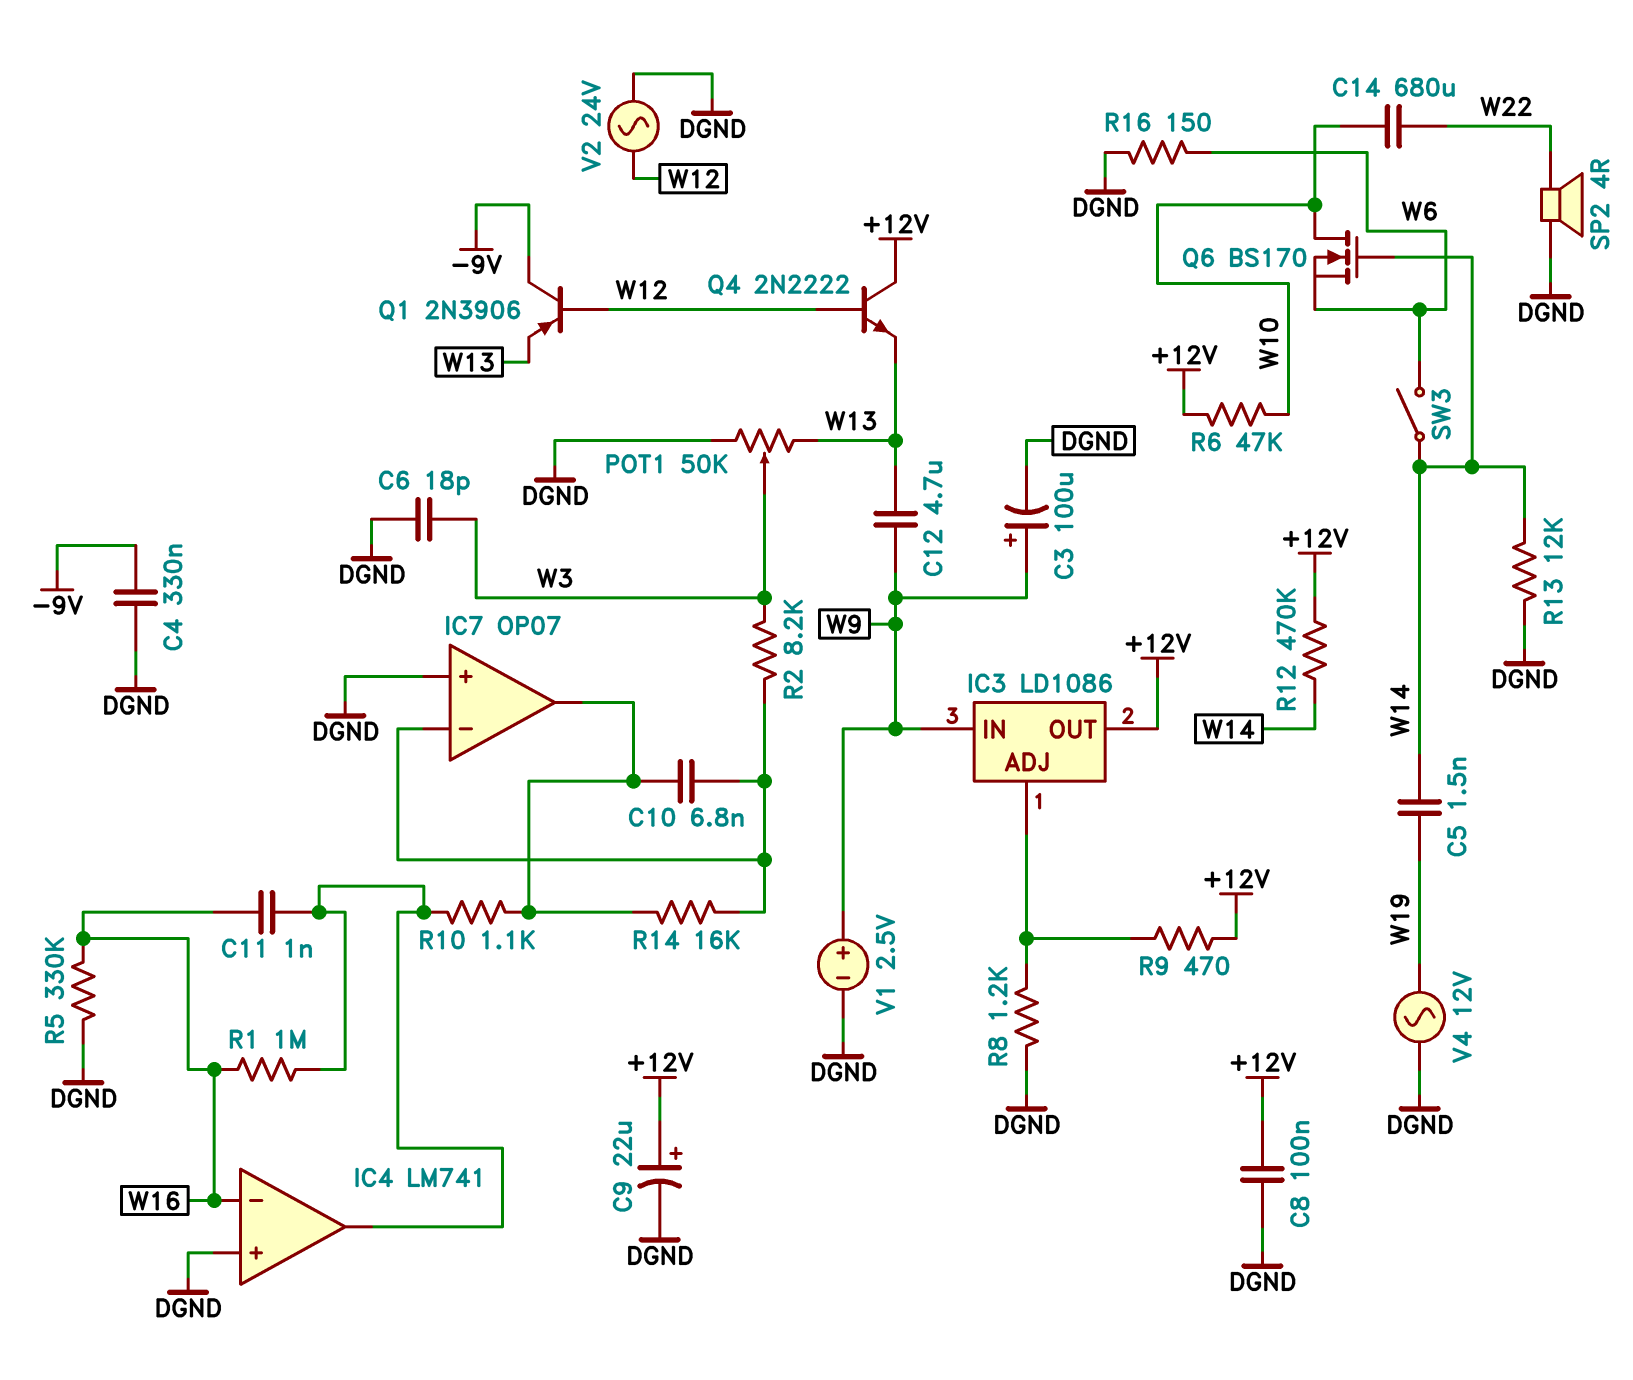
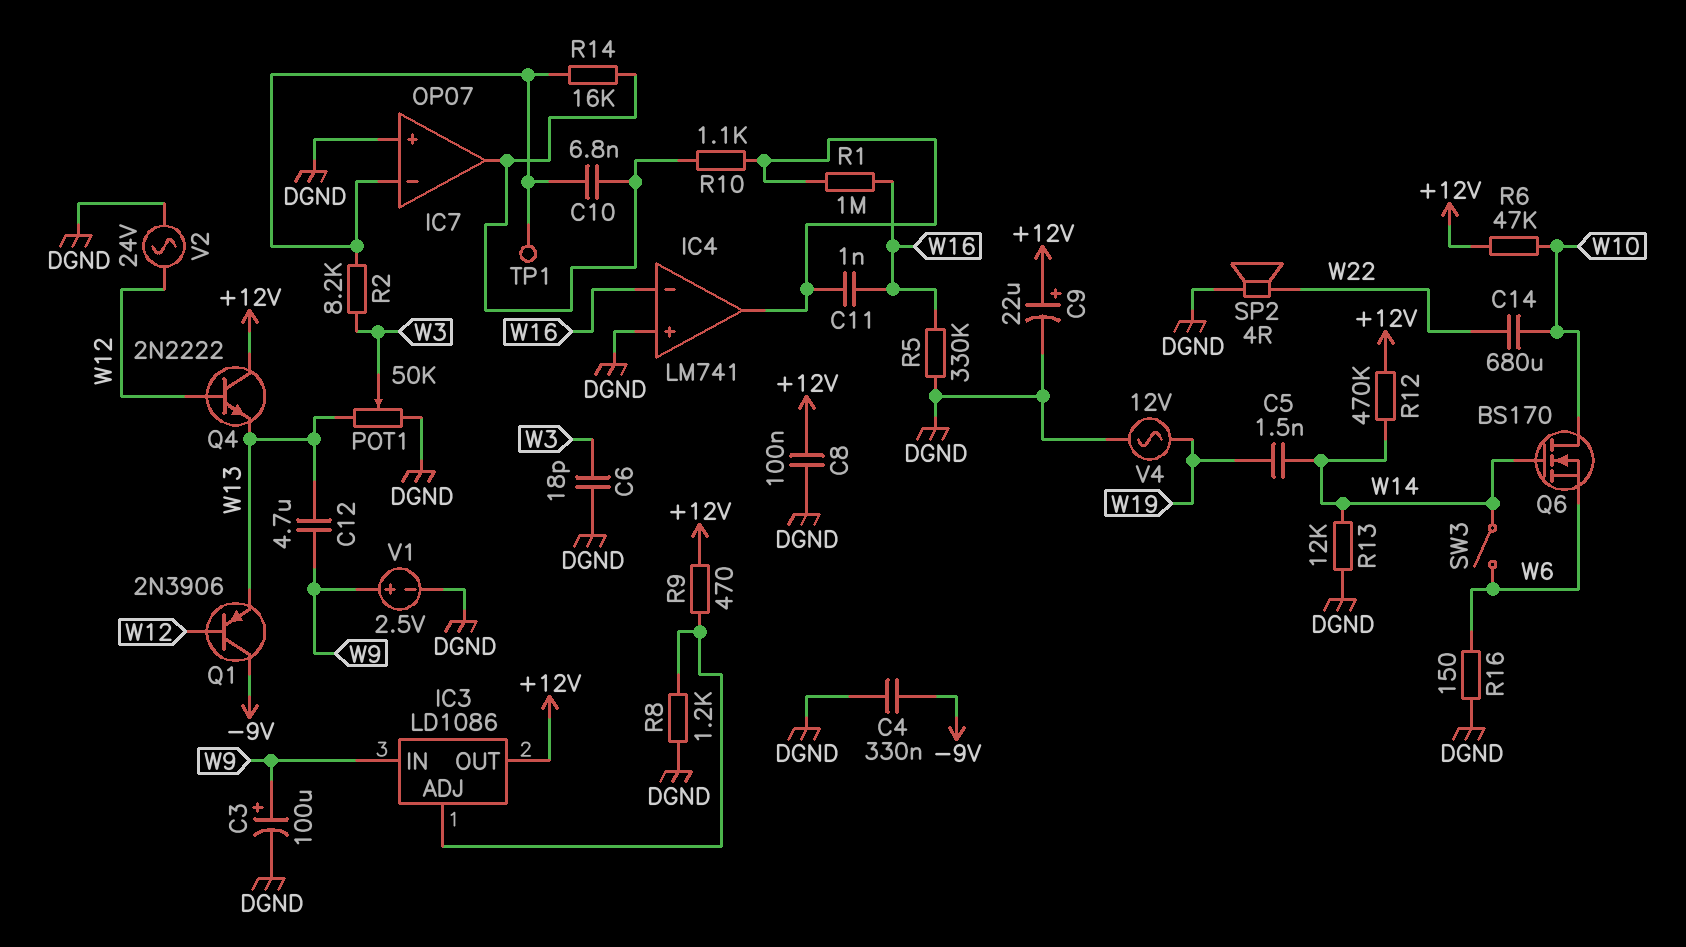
TP1: none -> test point (IC7/in-)

